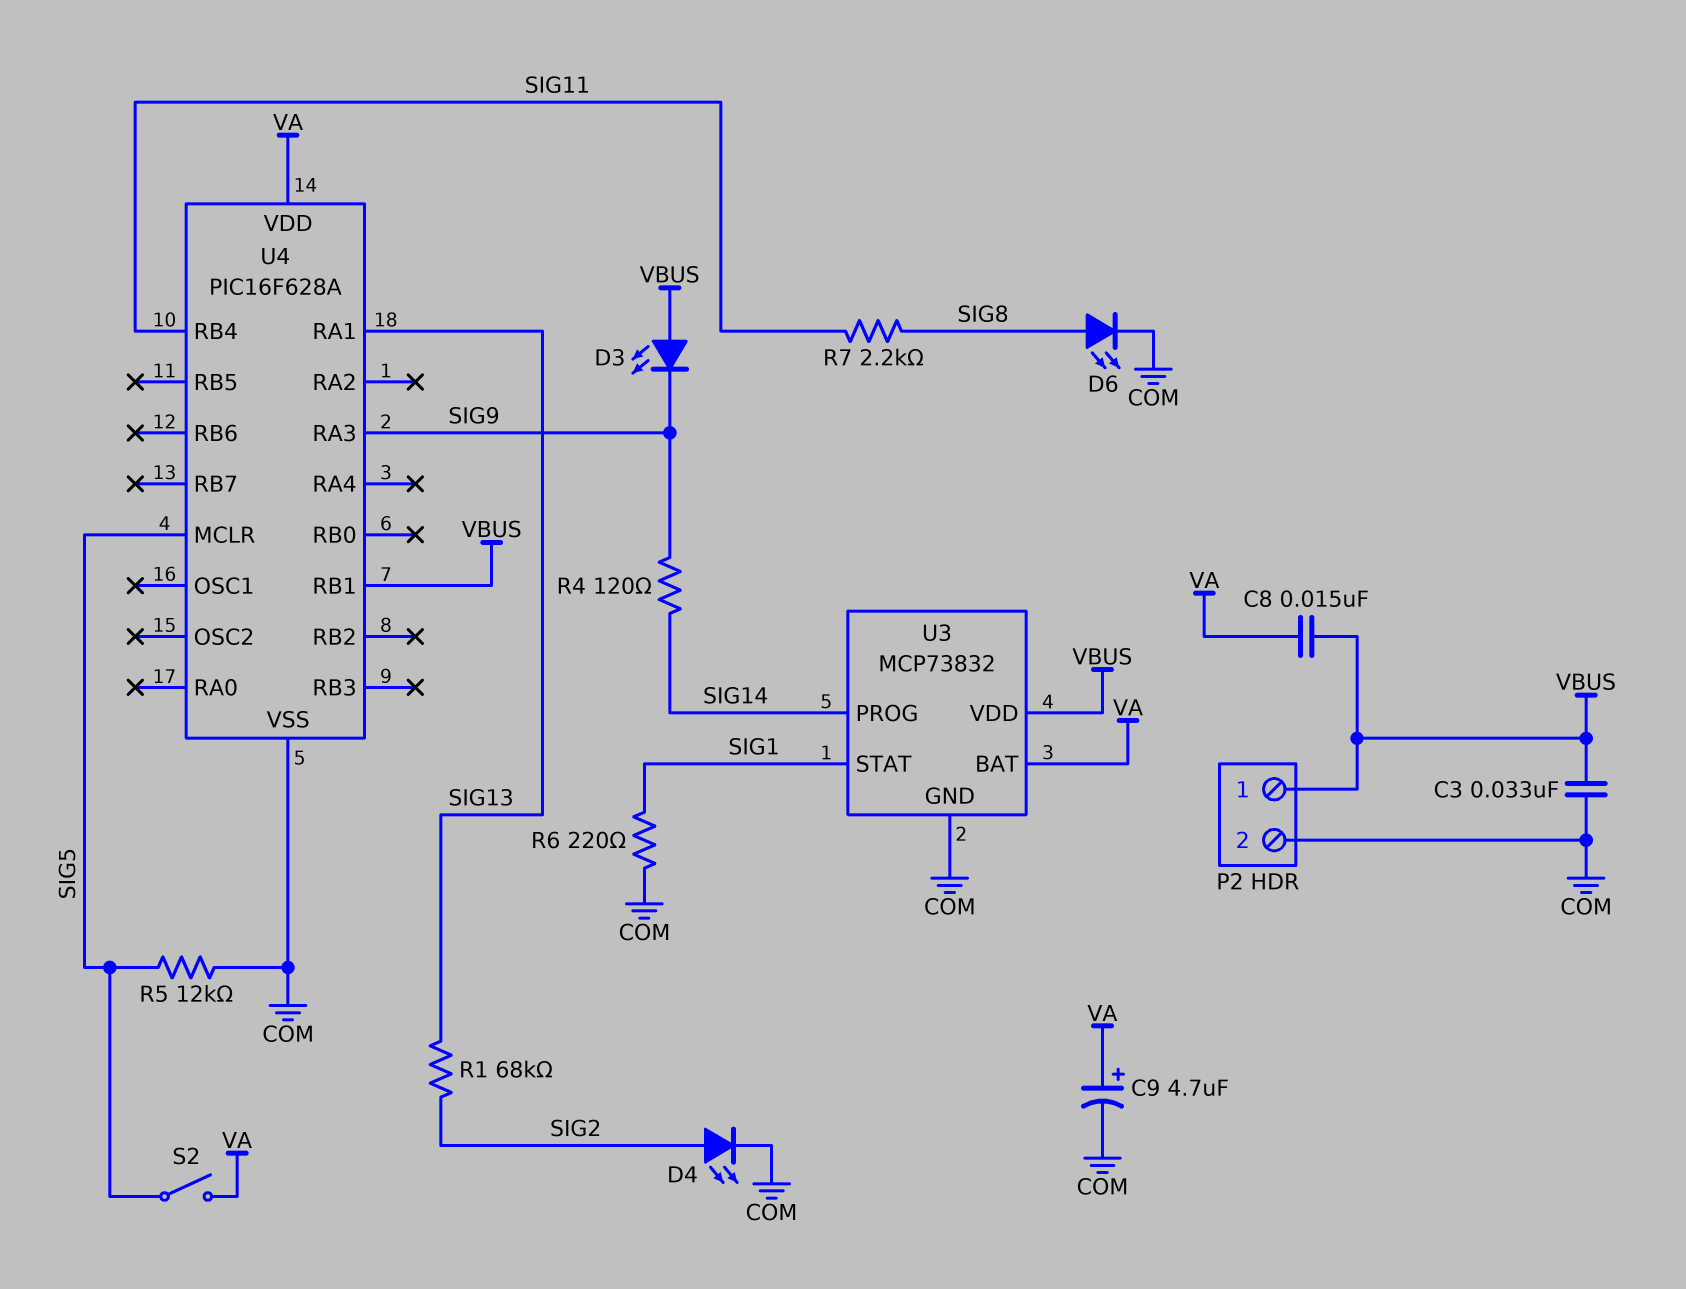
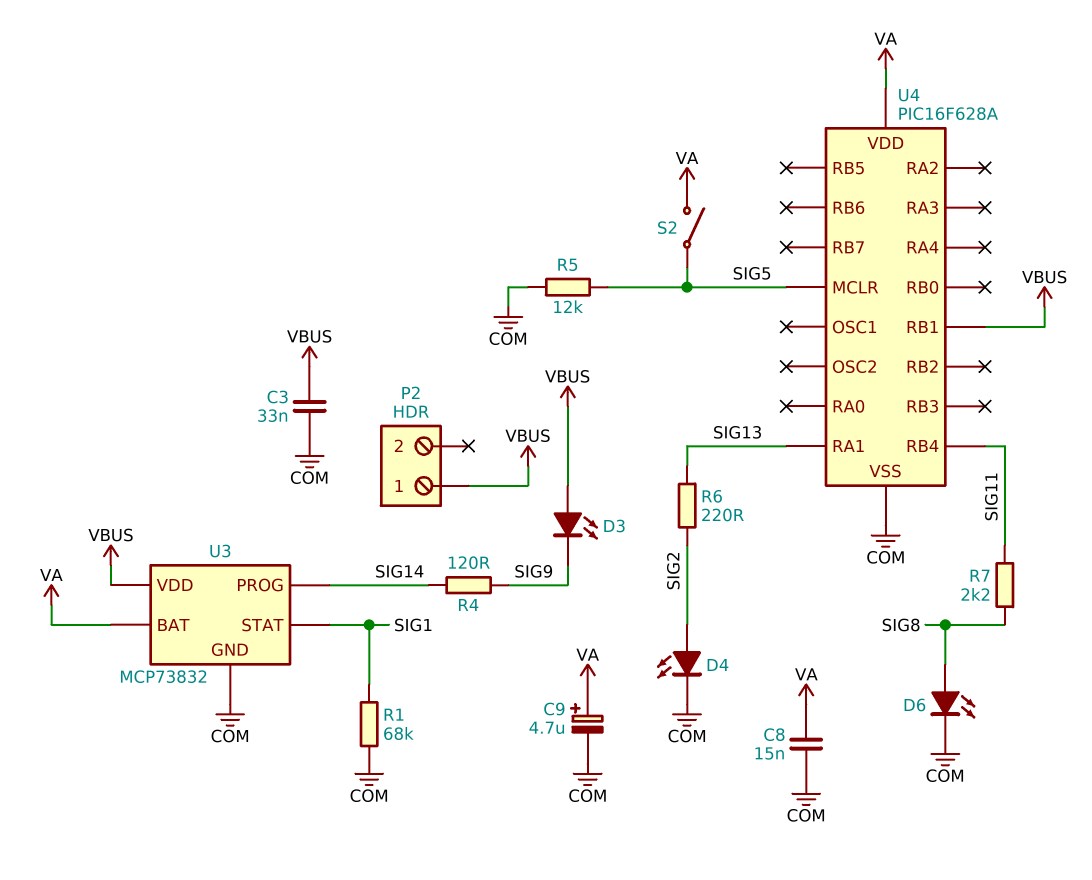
C8: 15nF (VA, VBUS) -> 15nF (COM, VA)
P2 pin 2: COM -> none
R1: 68k (SIG2, SIG13) -> 68k (COM, SIG1)
R6: 220 (COM, SIG1) -> 220 (SIG2, SIG13)
U4 pin RA3: SIG9 -> none

